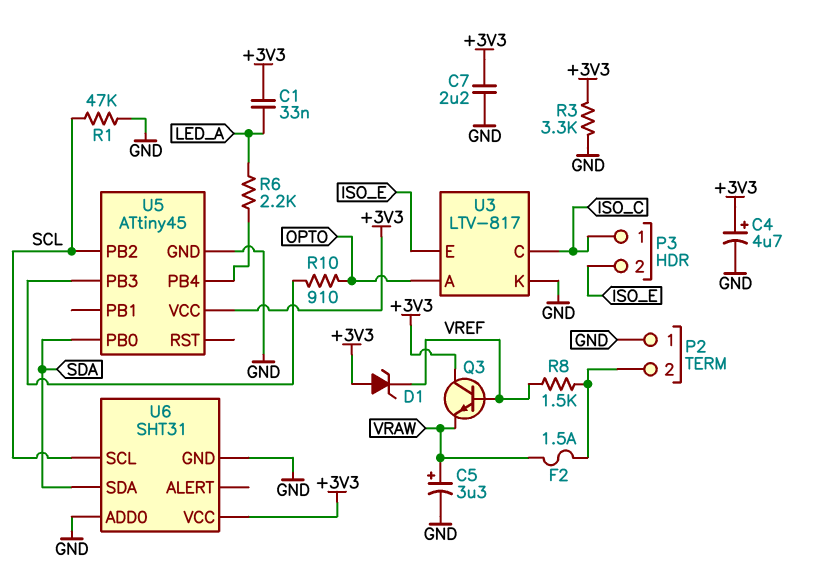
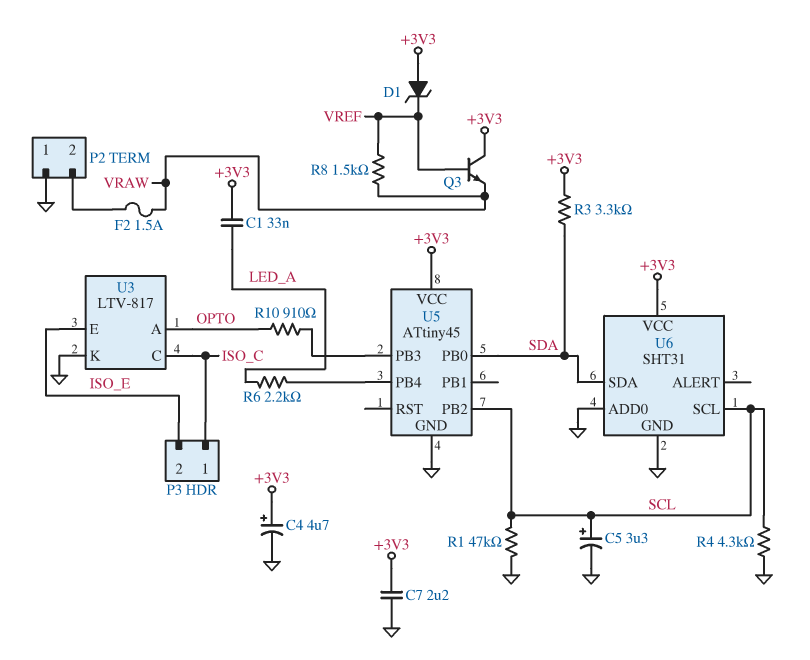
C5: 3.3uF (plus VRAW, minus GND) -> 3.3uF (plus SCL, minus GND)
R3: 3.3k (+3V3, GND) -> 3.3k (+3V3, SDA)
R4: none -> 4.3k (GND, SCL)
R8: 1.5k (P2/2, VREF) -> 1.5k (VRAW, VREF)

